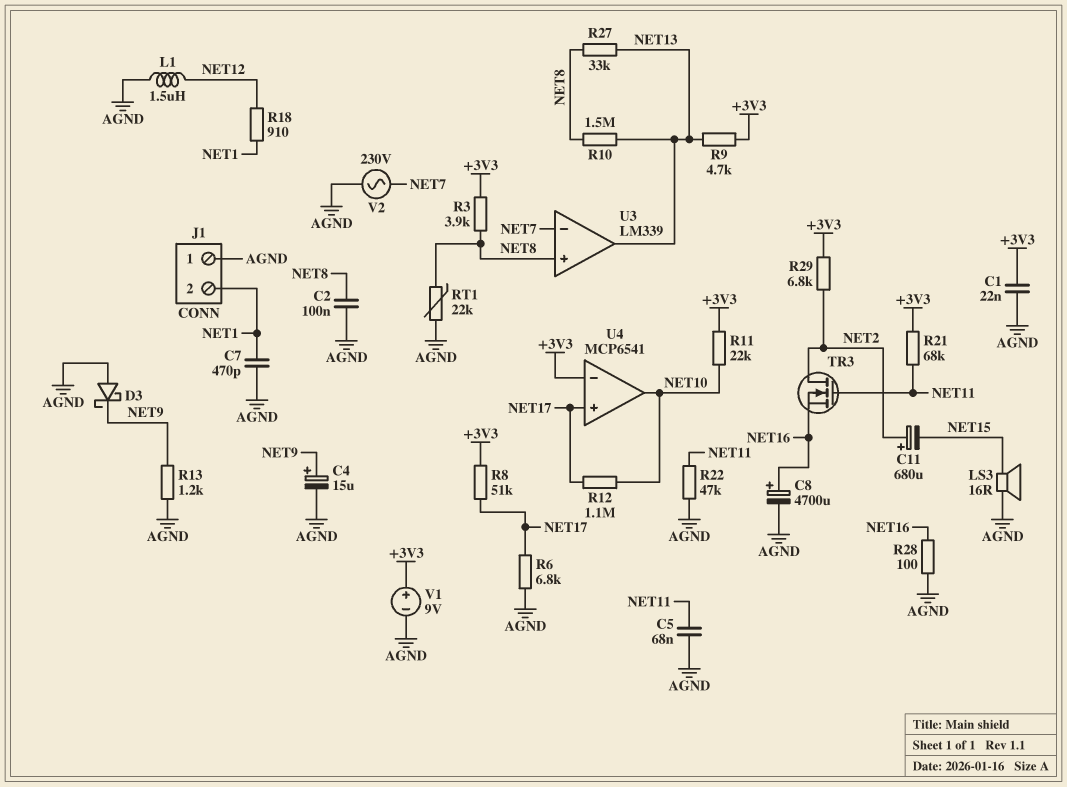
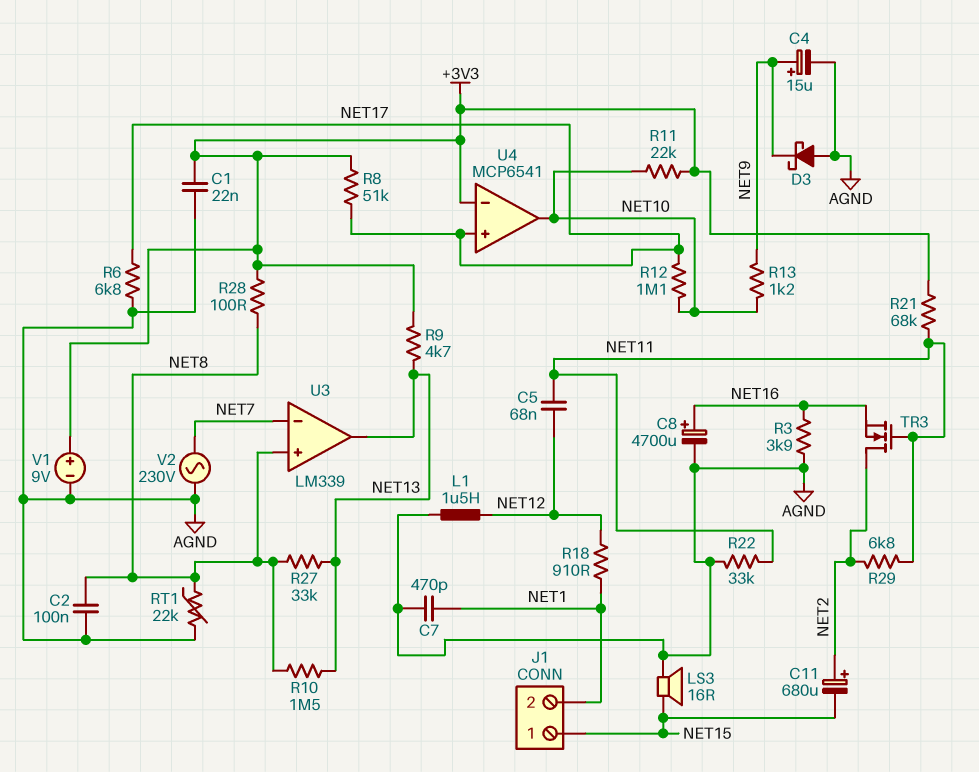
C5: 68nF (AGND, NET11) -> 68nF (NET11, NET12)
J1 pin 1: AGND -> NET15
R3: 3.9k (+3V3, NET8) -> 3.9k (AGND, NET16)
R13: 1.2k (AGND, NET9) -> 1.2k (NET9, NET10)
R22: 47k (AGND, NET11) -> 33k (AGND, NET11)
R28: 100 (AGND, NET16) -> 100 (+3V3, NET8)
R29: 6.8k (+3V3, NET2) -> 6.8k (NET2, NET11)

